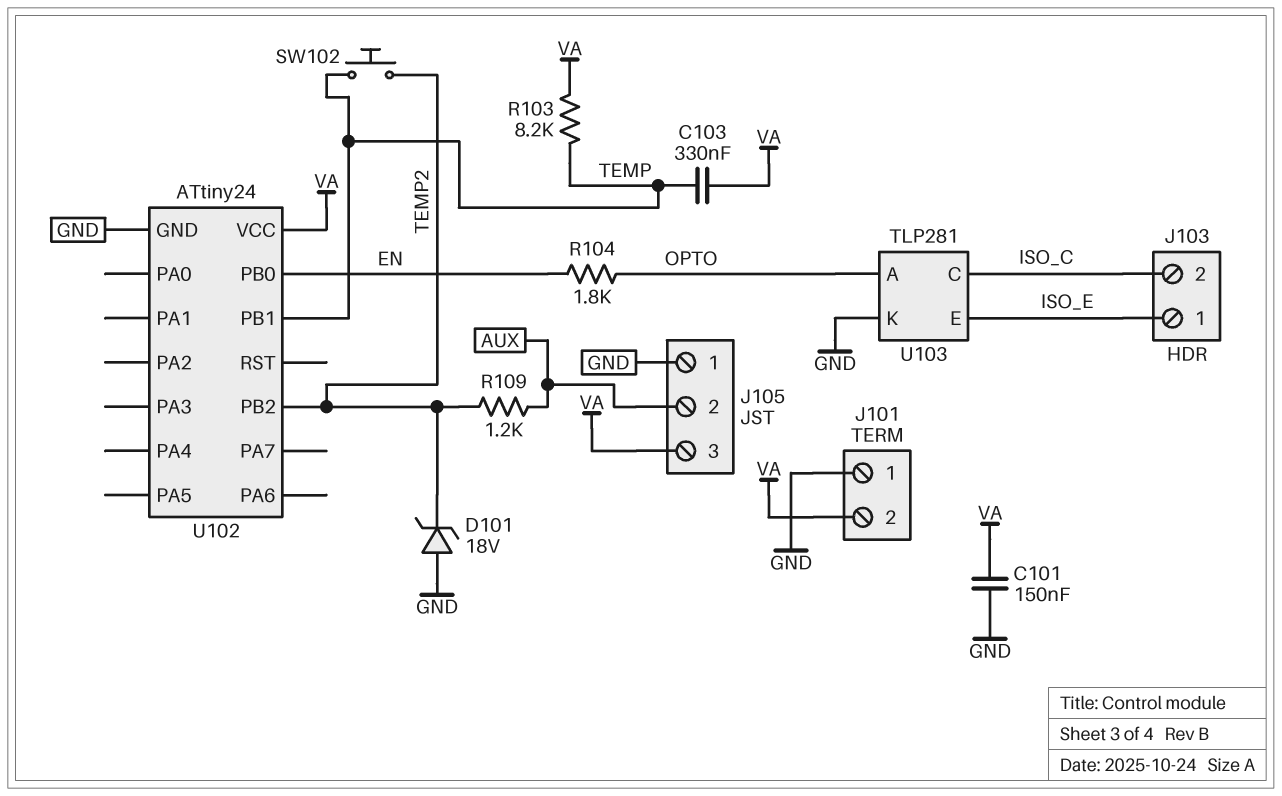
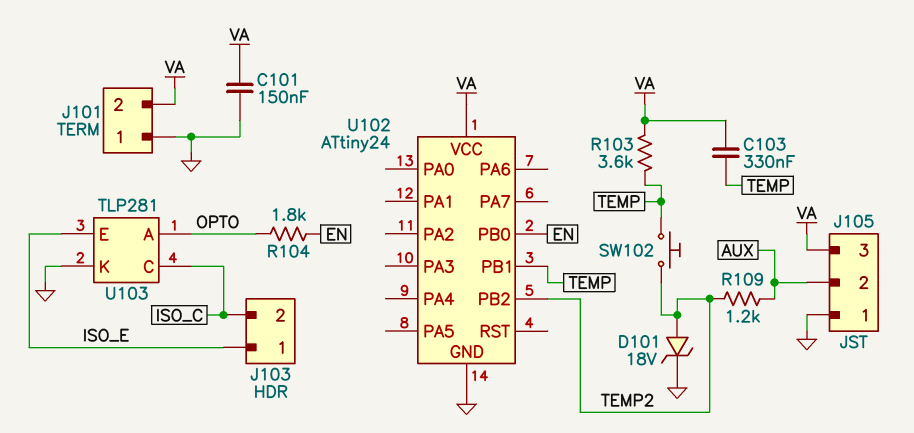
D101: zener 18V (A GND, K TEMP2) -> zener 18V (A TEMP2, K GND)
R103: 8.2k (TEMP, VA) -> 3.6k (TEMP, VA)

